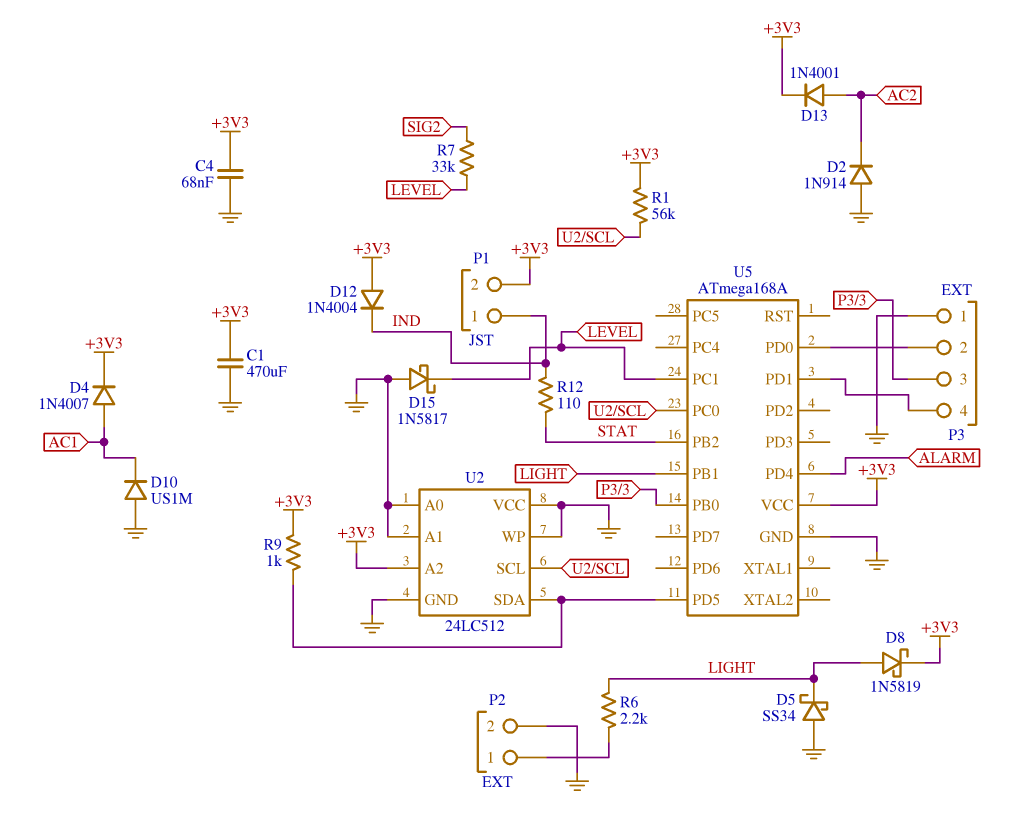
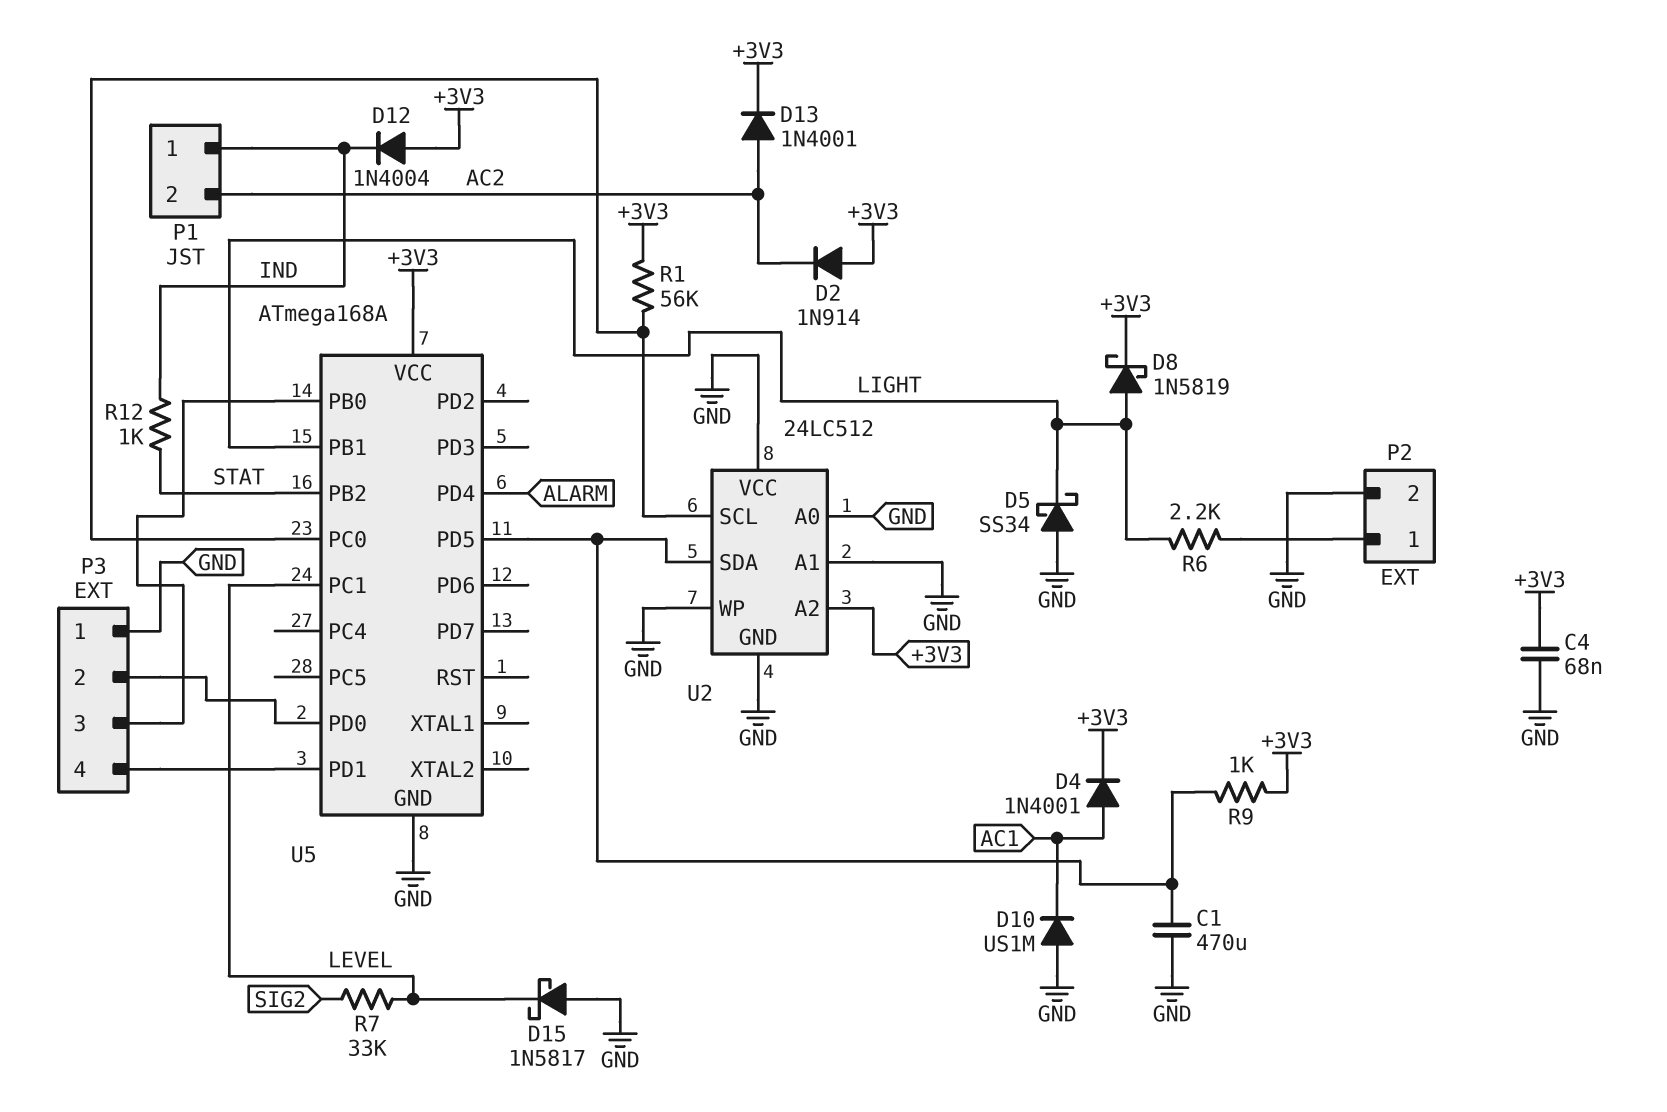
C1: 470uF (+3V3, GND) -> 470uF (GND, U2/SDA)
D2: diode 1N914 (A GND, K AC2) -> diode 1N914 (A +3V3, K AC2)
D4: diode 1N4007 (A AC1, K +3V3) -> diode 1N4001 (A AC1, K +3V3)
P1 pin 2: +3V3 -> AC2
R12: 110 (IND, STAT) -> 1k (IND, STAT)

